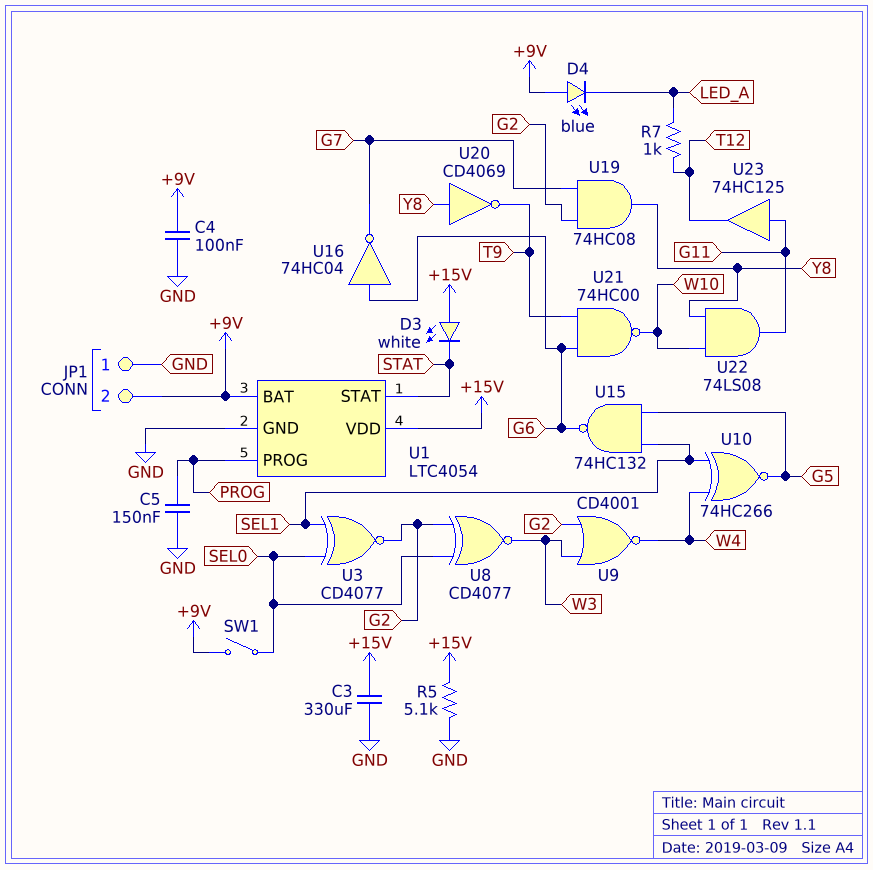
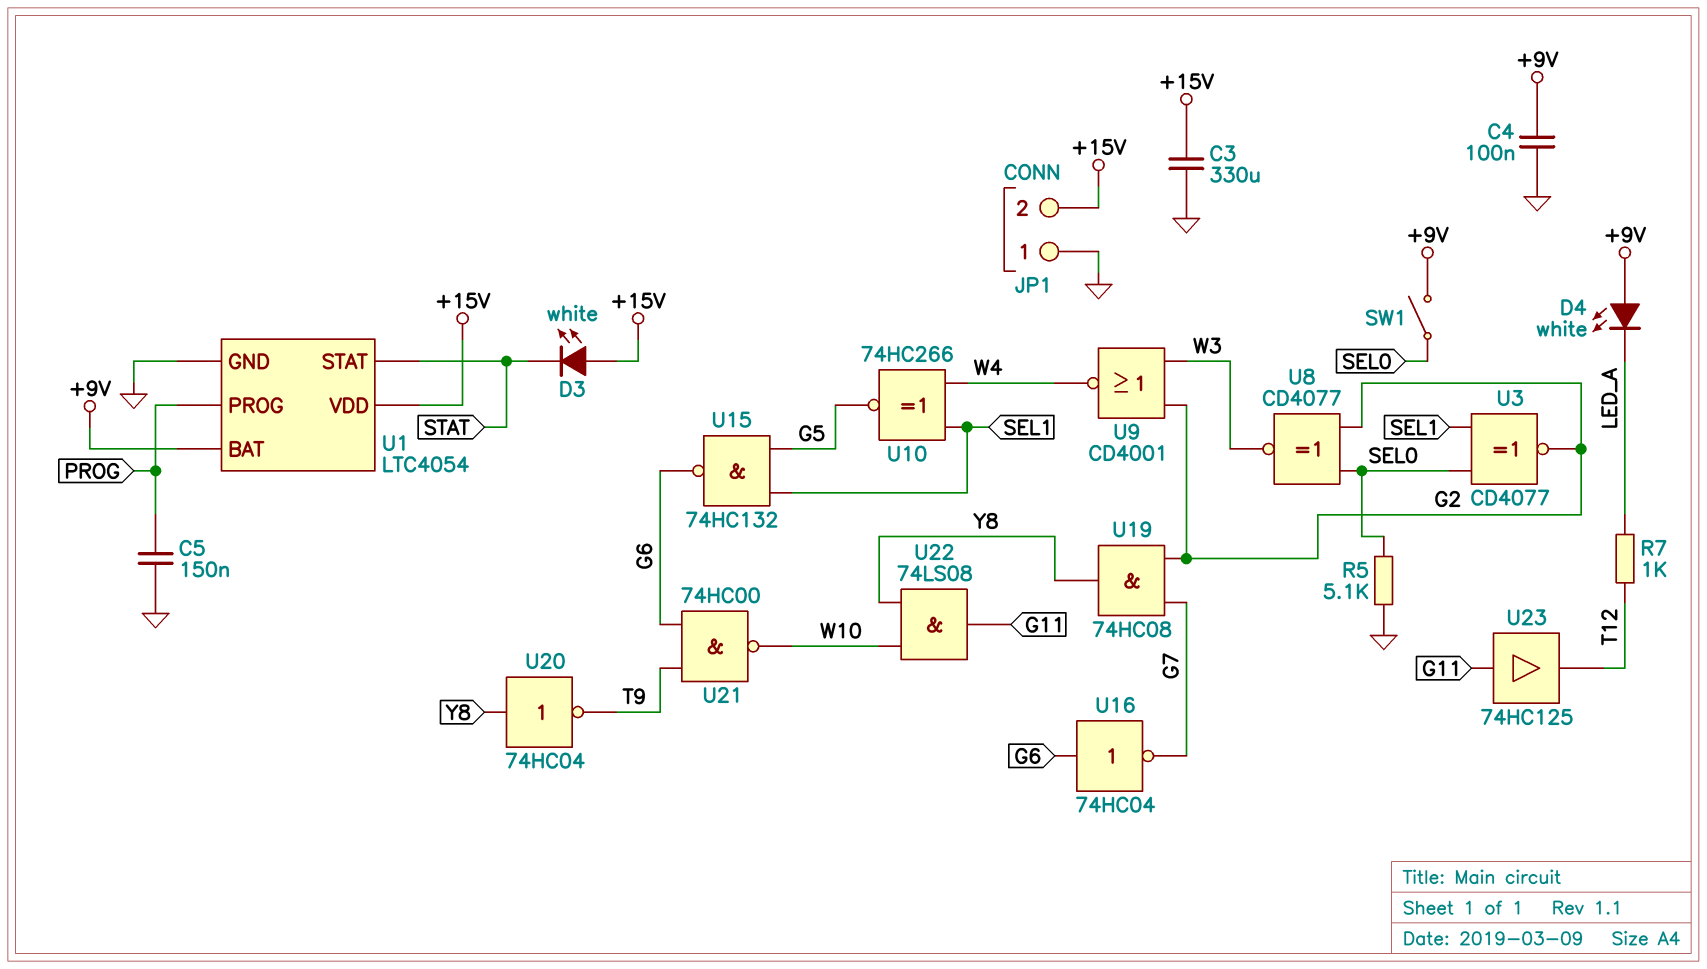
D4: LED blue (A +9V, K LED_A) -> LED white (A +9V, K LED_A)
JP1 pin 2: +9V -> +15V
R5: 5.1k (+15V, GND) -> 5.1k (GND, SEL0)
U20: NOT CD4069 (in Y8, out T9) -> NOT 74HC04 (in Y8, out T9)

